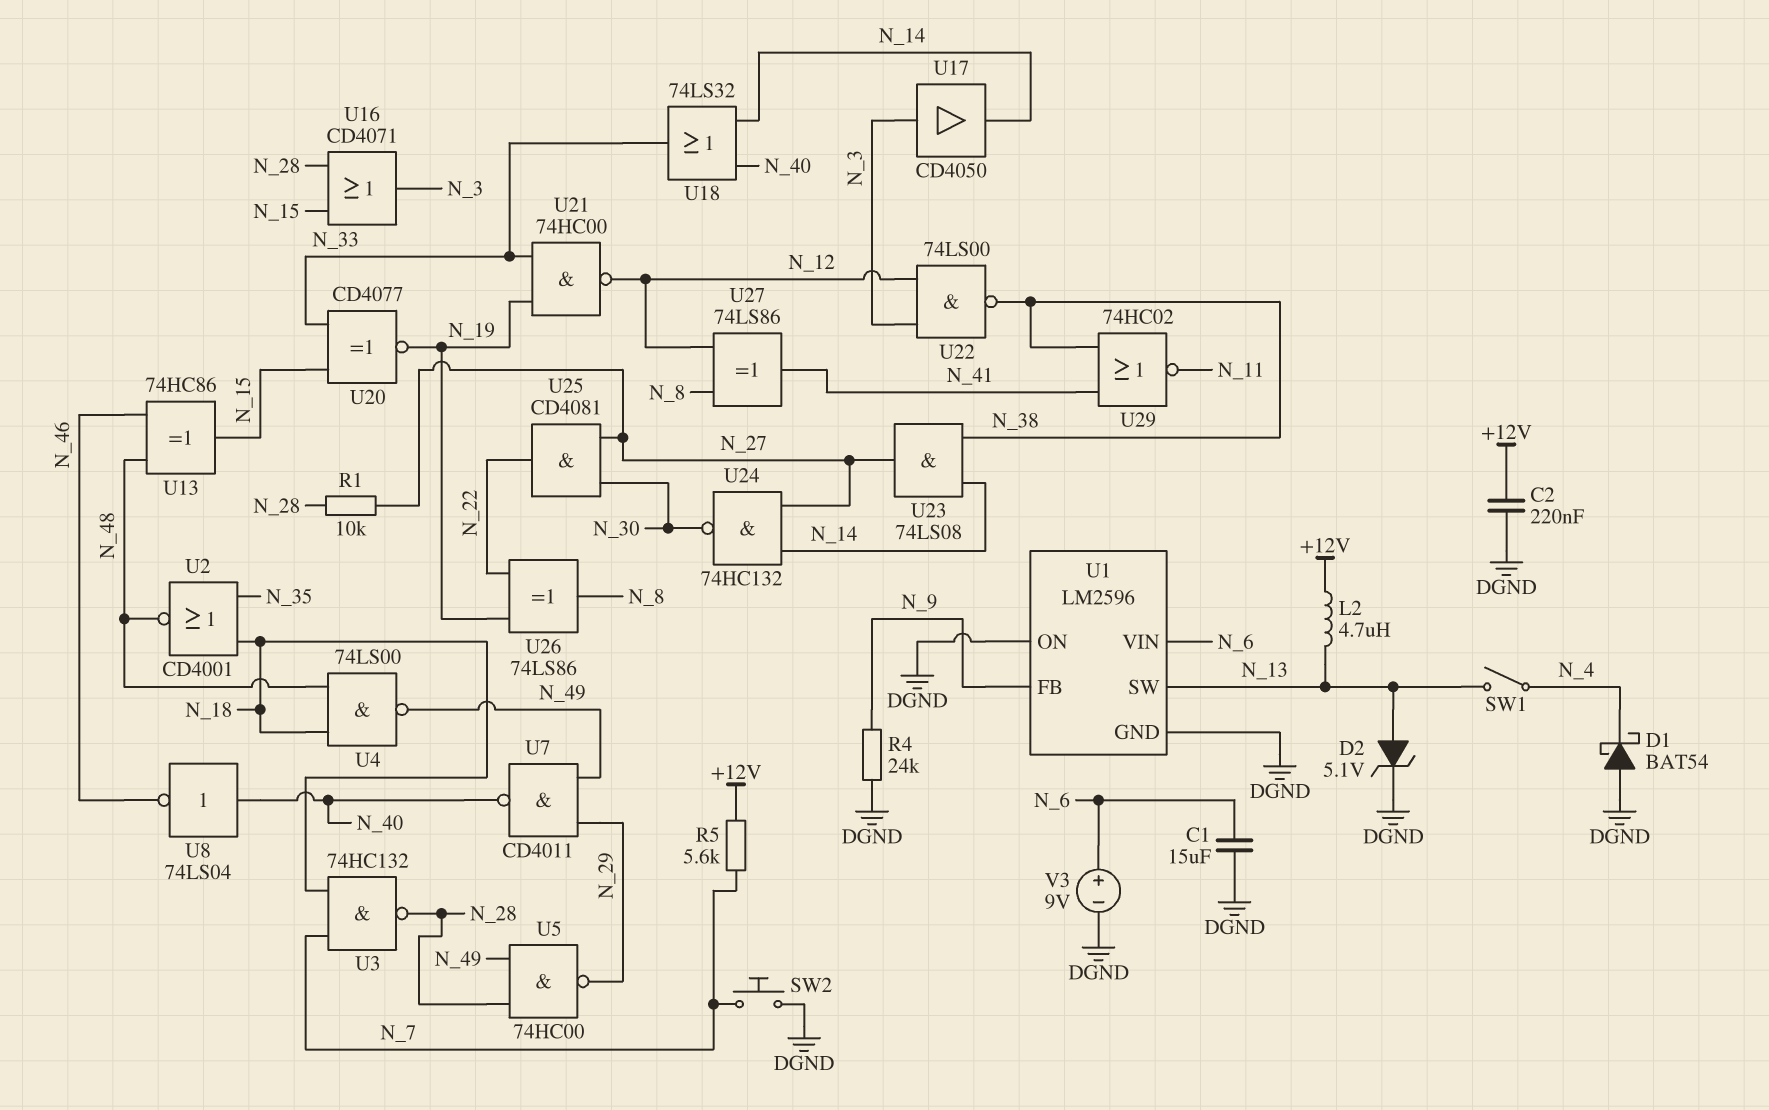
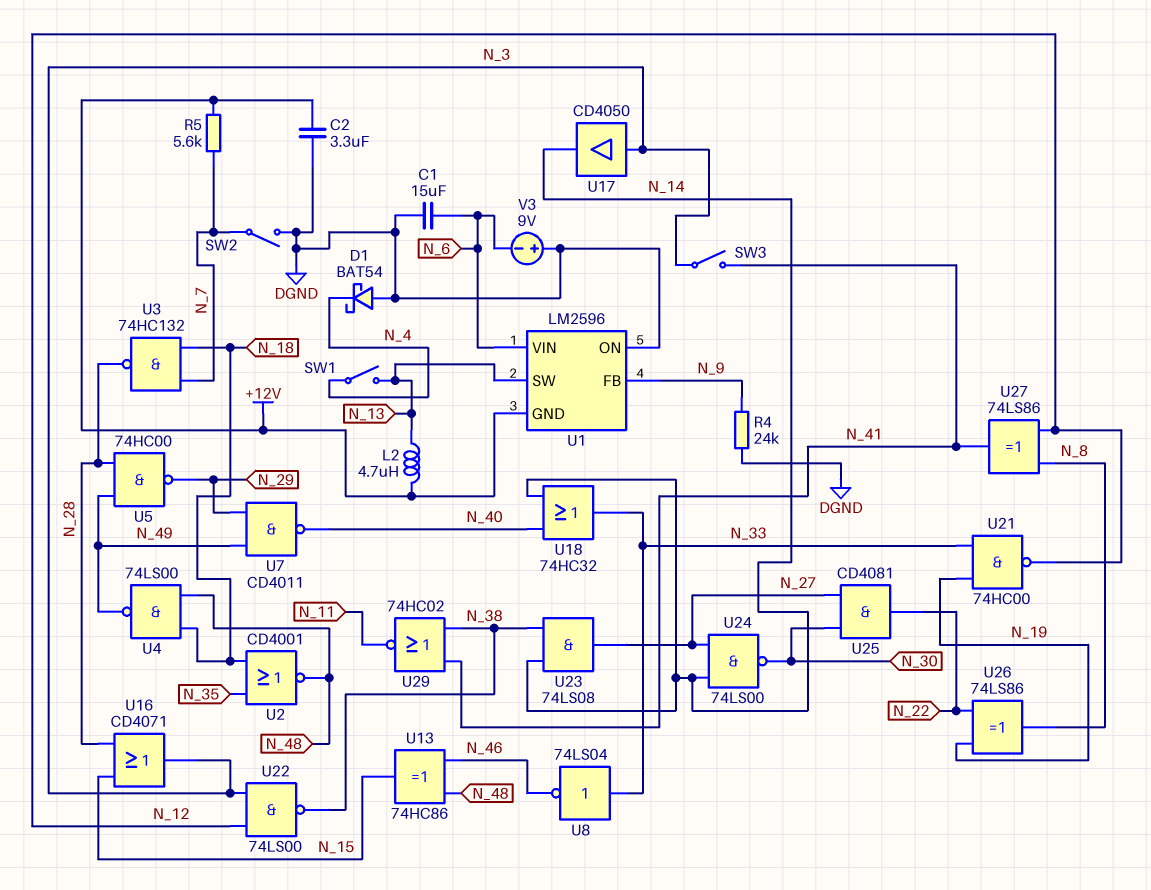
C2: 220nF (+12V, DGND) -> 3.3uF (+12V, DGND)
D2: zener 5.1V (A N_13, K DGND) -> none
R1: 10k (N_27, N_28) -> none
SW2: button (DGND, N_7) -> switch (DGND, N_7)
SW3: none -> switch (N_3, N_41)
U1 pin GND: DGND -> +12V
U8: NOT 74LS04 (in N_40, out N_46) -> NOT 74LS04 (in N_33, out N_46)
U18: OR 74LS32 (in N_14, in N_40, out N_33) -> OR 74HC32 (in N_14, in N_40, out N_33)
U20: XNOR CD4077 (in N_15, in N_33, out N_19) -> none
U24: NAND 74HC132 (in N_14, in N_27, out N_30) -> NAND 74LS00 (in N_14, in N_27, out N_30)
V3: 9V (plus N_6, minus DGND) -> 9V (plus DGND, minus N_6)

